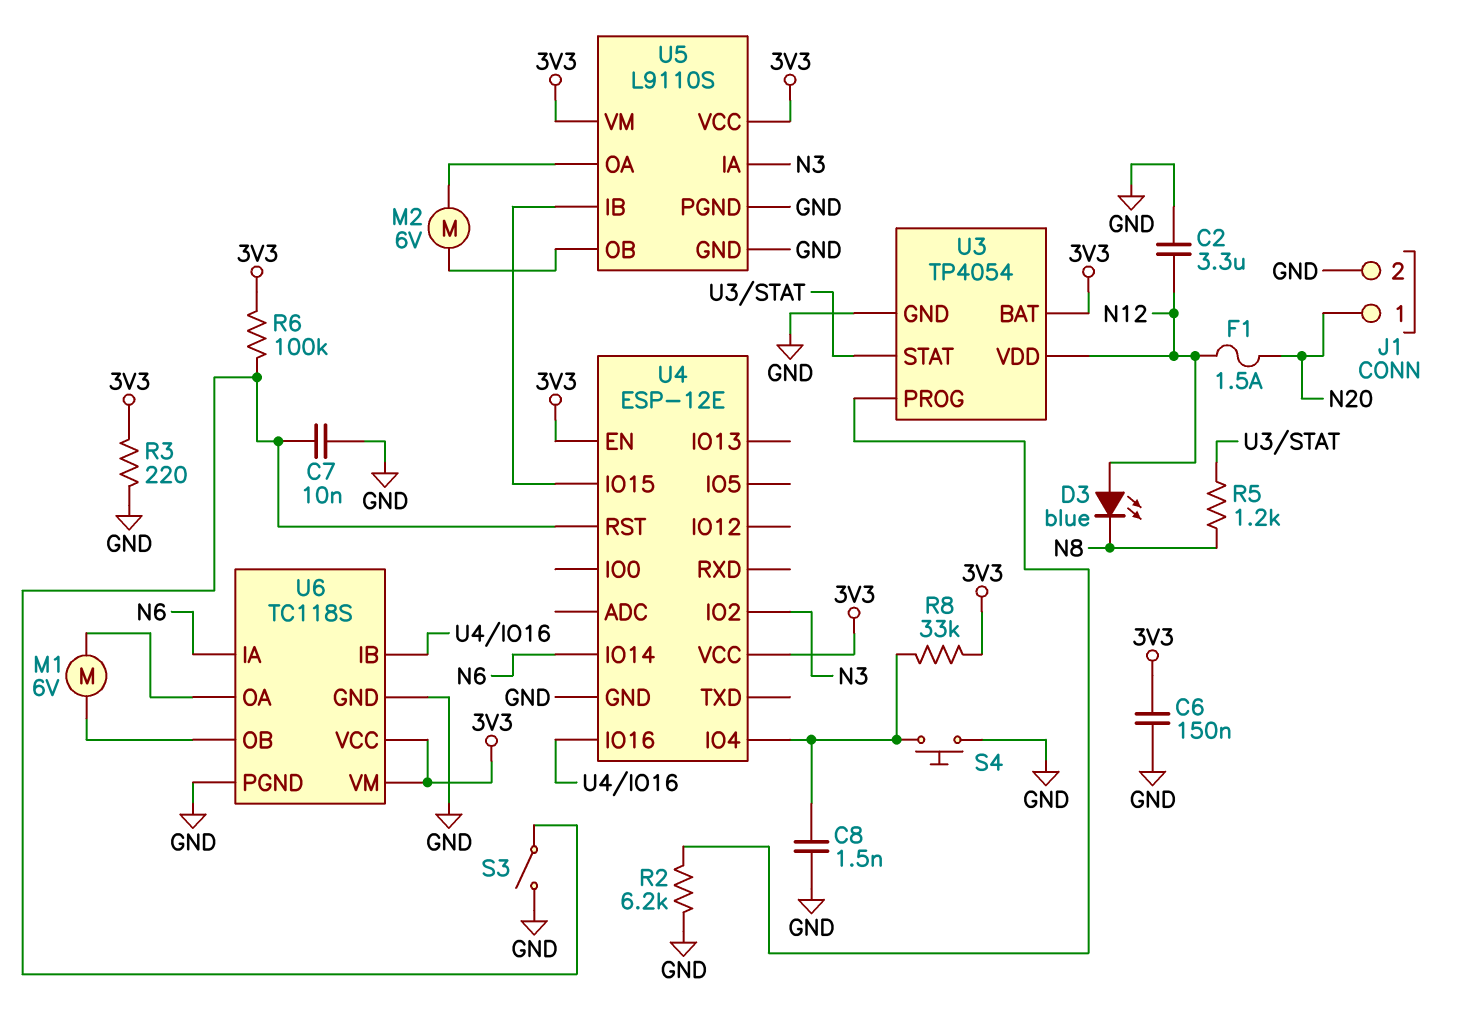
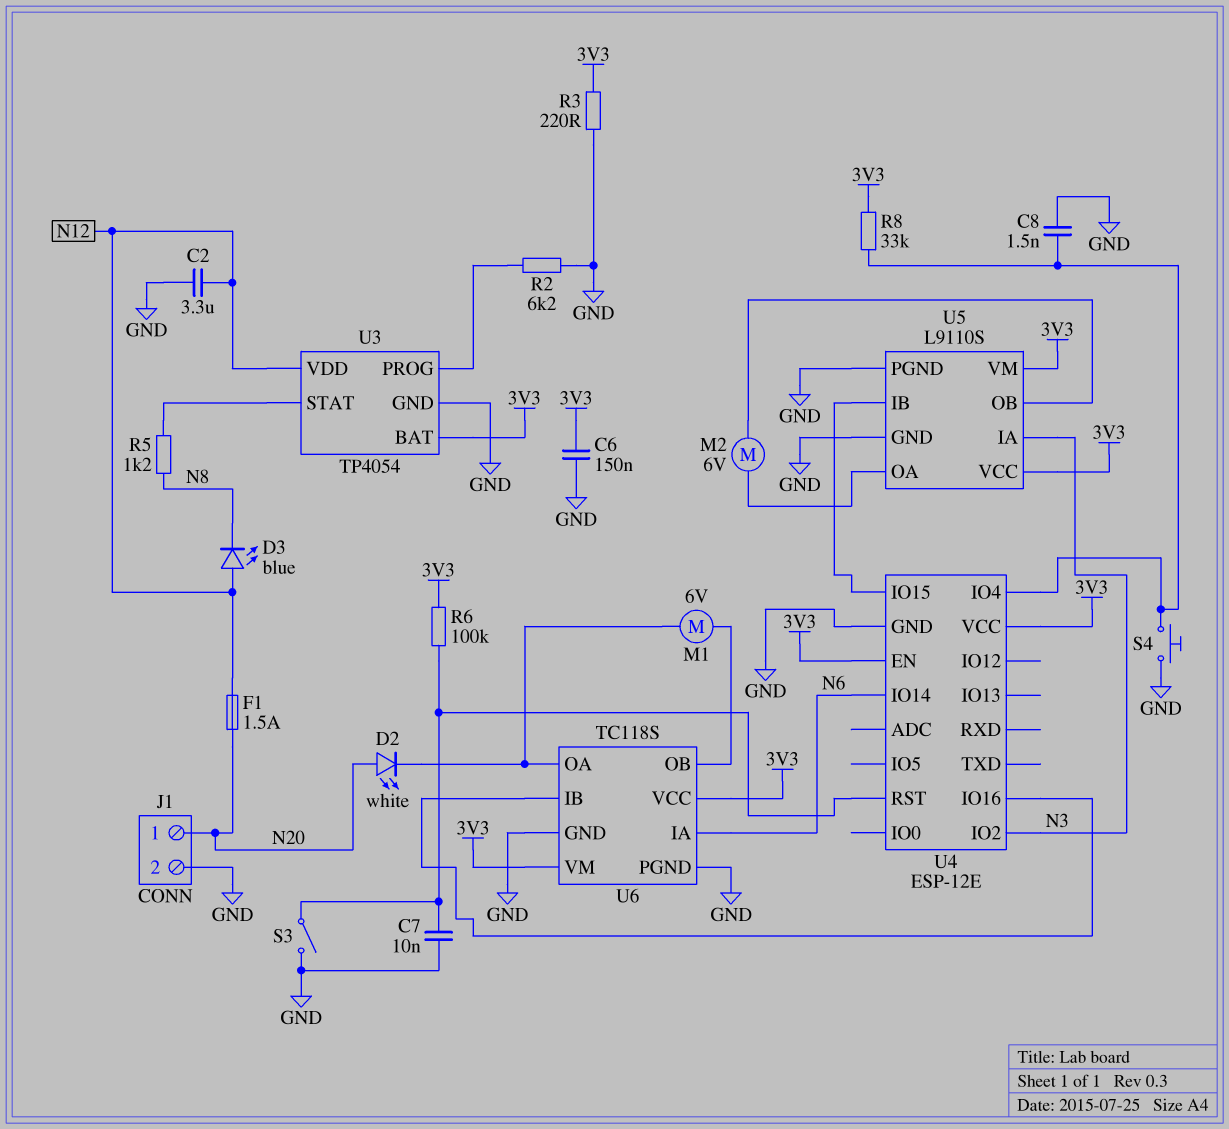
D2: none -> LED white (A N20, K U6/OA)

